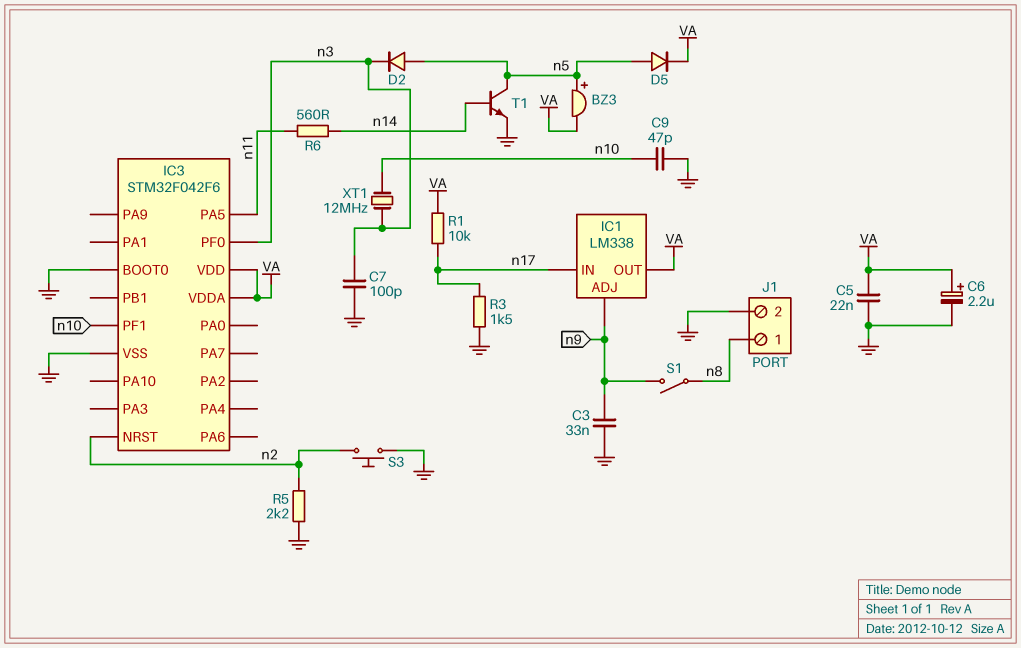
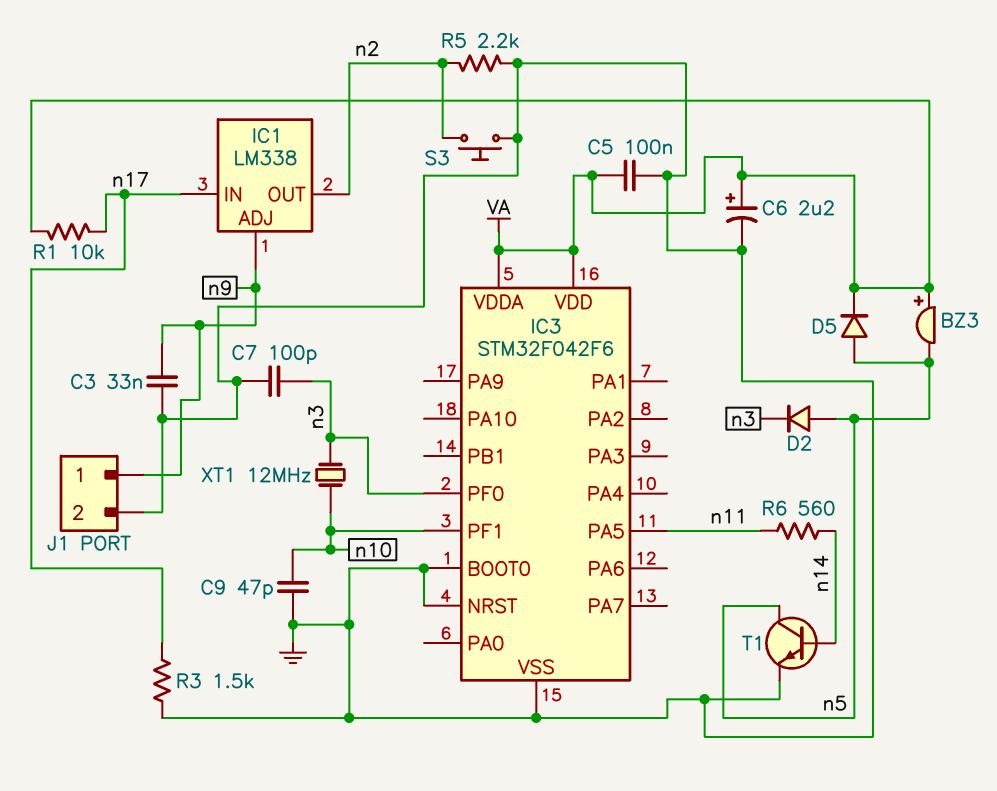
BZ3: buzzer (plus n5, minus VA) -> buzzer (plus VA, minus n5)
C5: 22nF (GND, VA) -> 100nF (GND, VA)
IC1 pin OUT: VA -> n2
IC3 pin NRST: n2 -> GND
J1 pin 1: n8 -> n9
S1: switch (n8, n9) -> none

